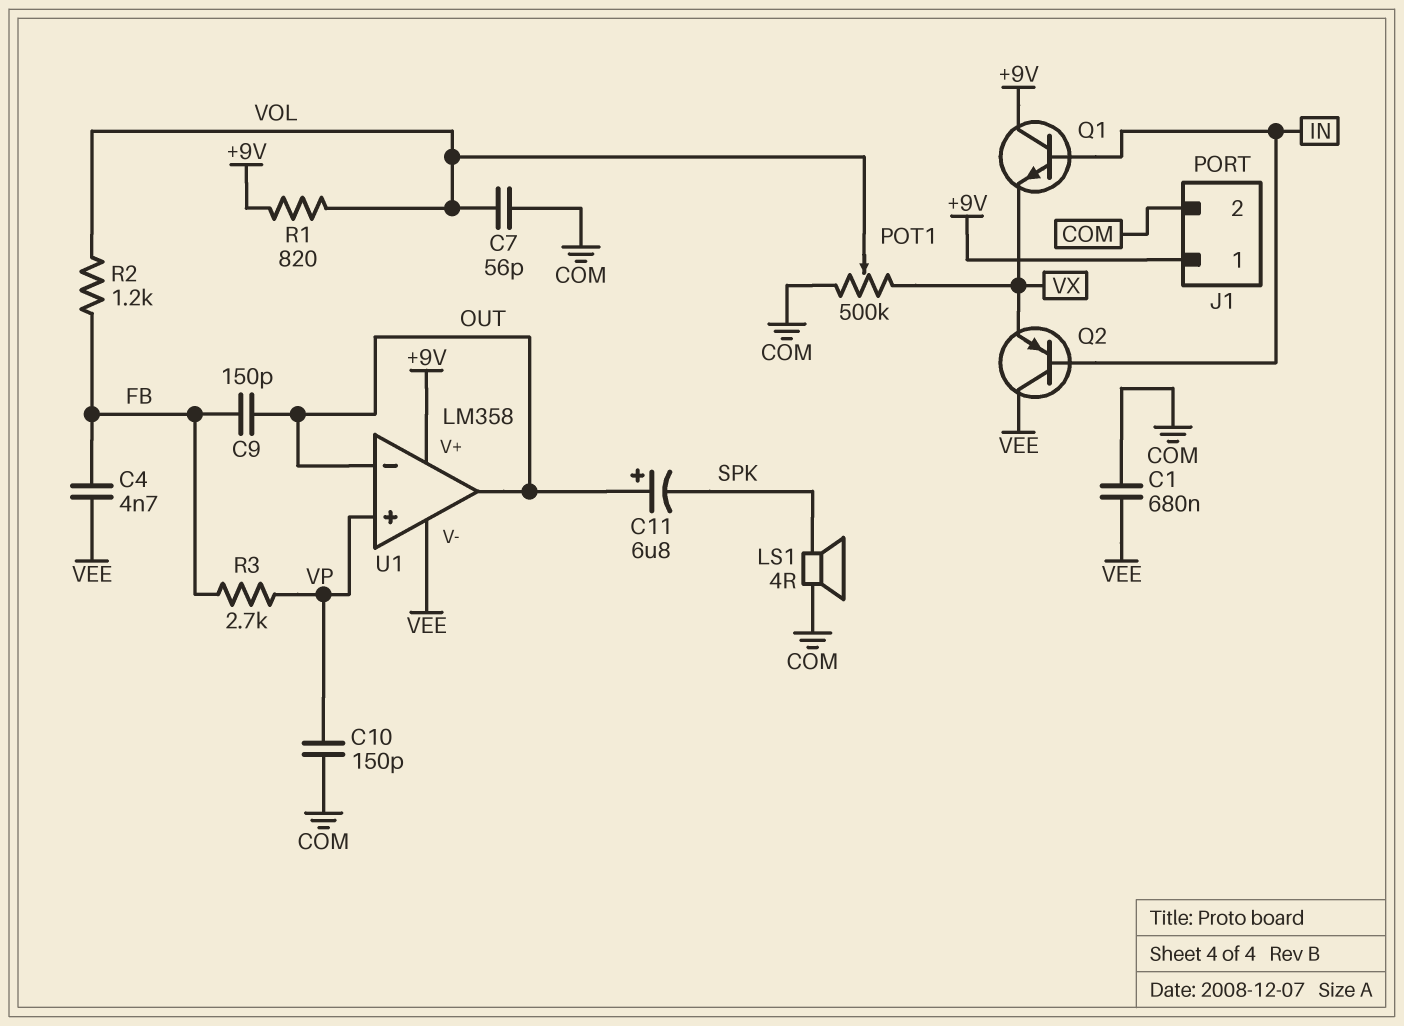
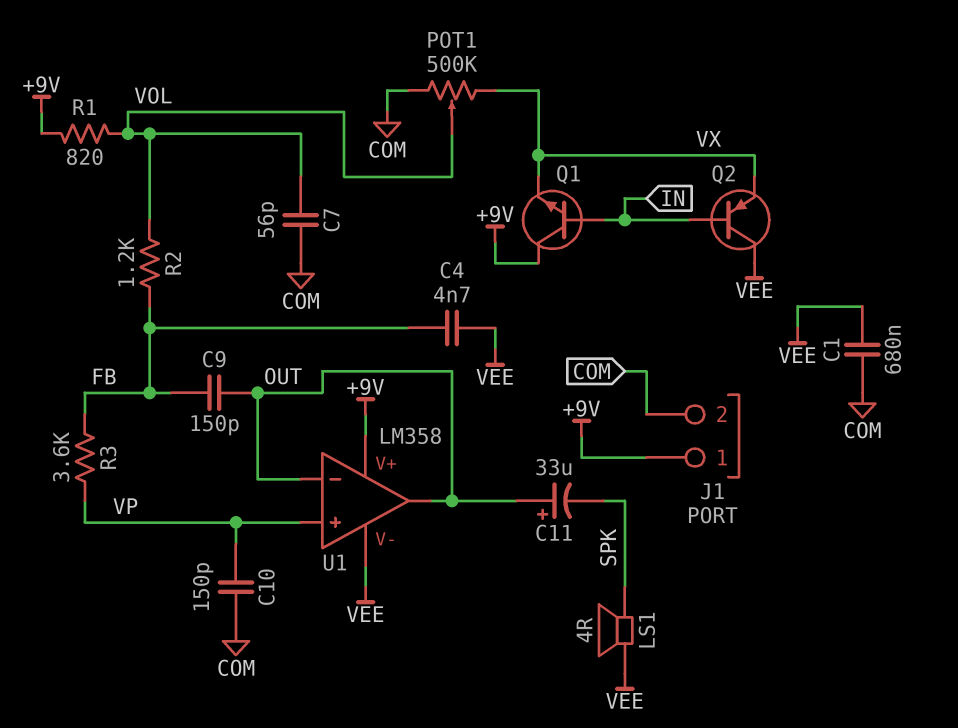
C11: 6.8uF (plus OUT, minus SPK) -> 33uF (plus OUT, minus SPK)
LS1: speaker 4R (COM, SPK) -> speaker 4R (SPK, VEE)
R3: 2.7k (FB, VP) -> 3.6k (FB, VP)

